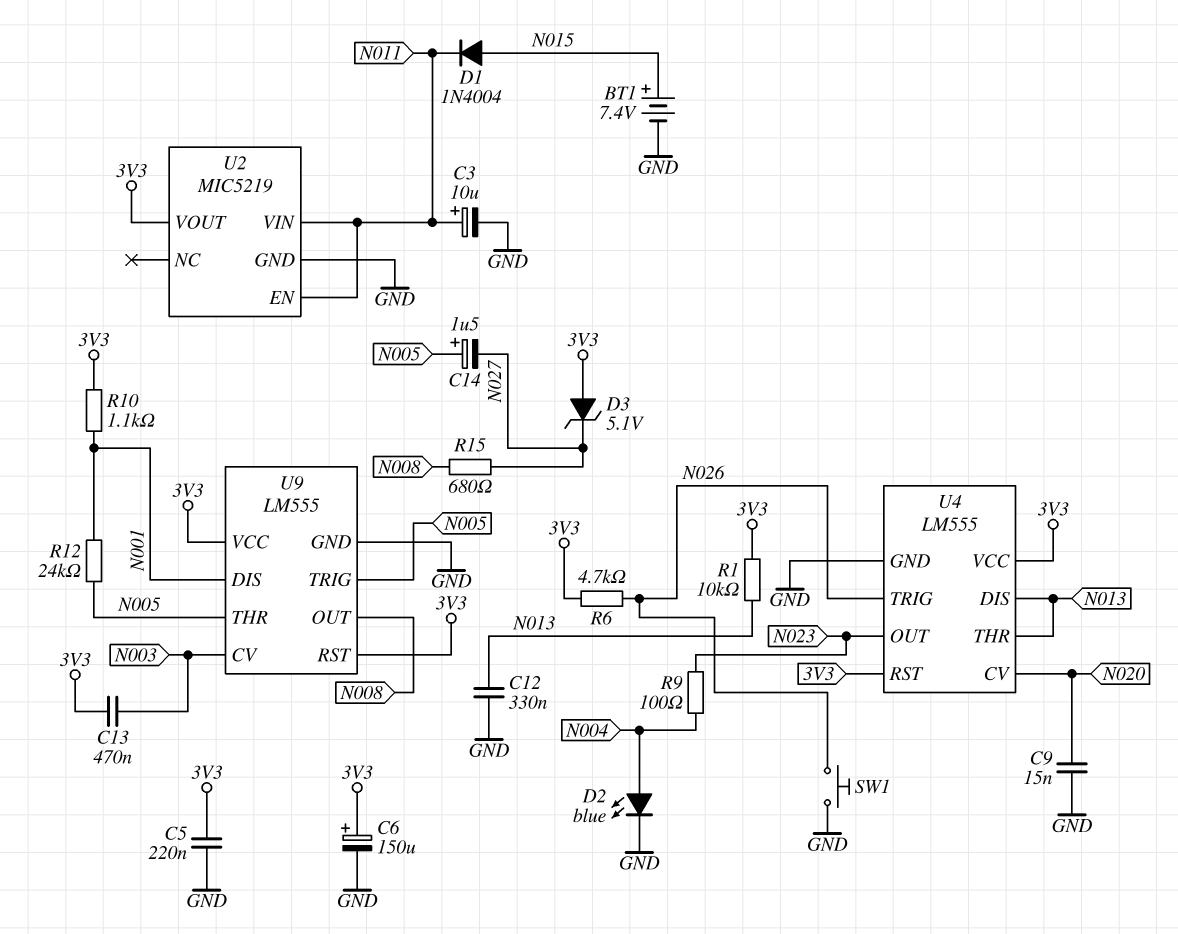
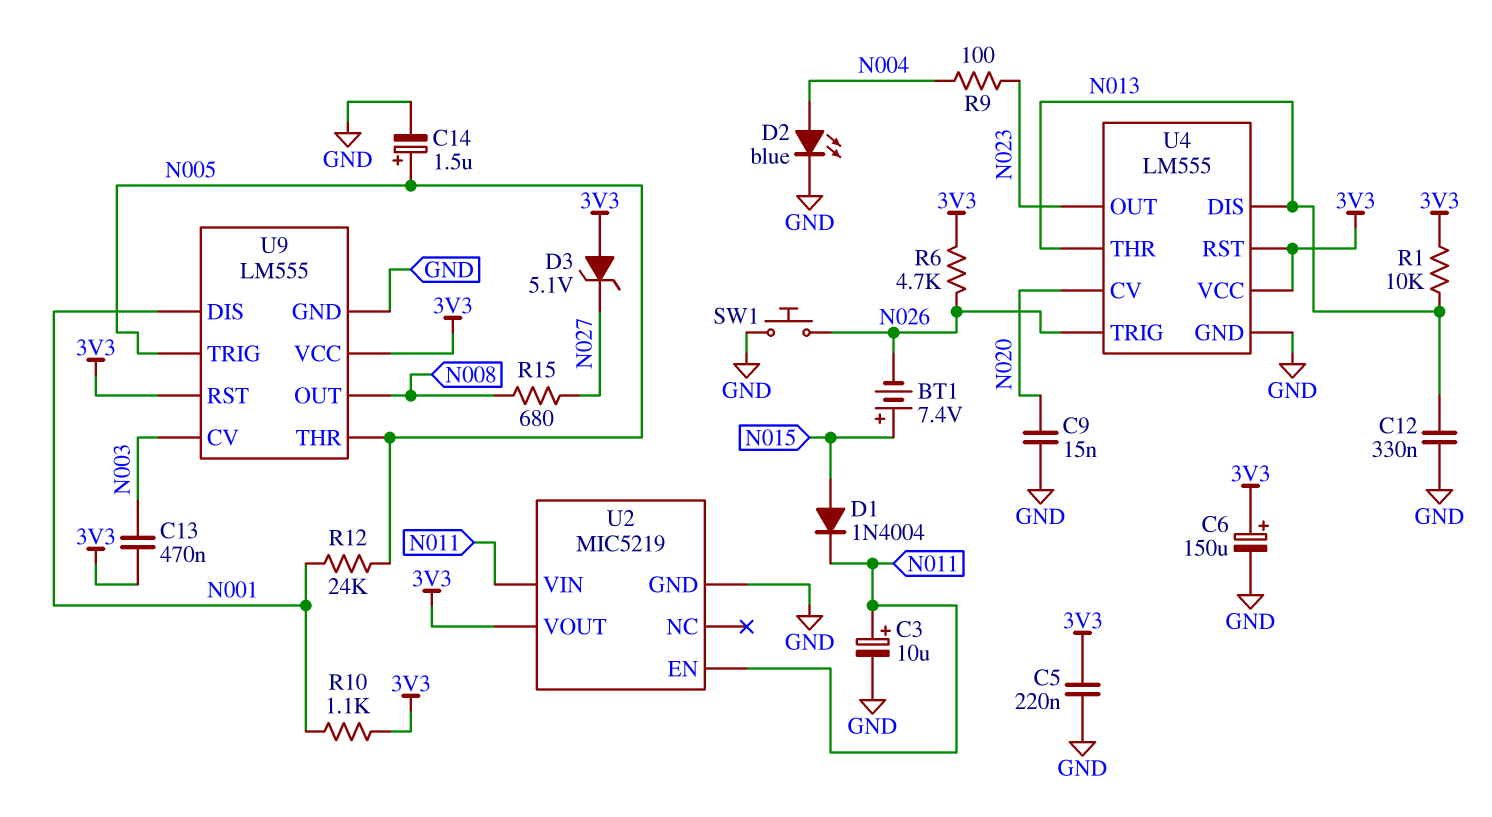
BT1: 7.4V (plus N015, minus GND) -> 7.4V (plus N015, minus N026)
C14: 1.5uF (plus N005, minus N027) -> 1.5uF (plus N005, minus GND)

